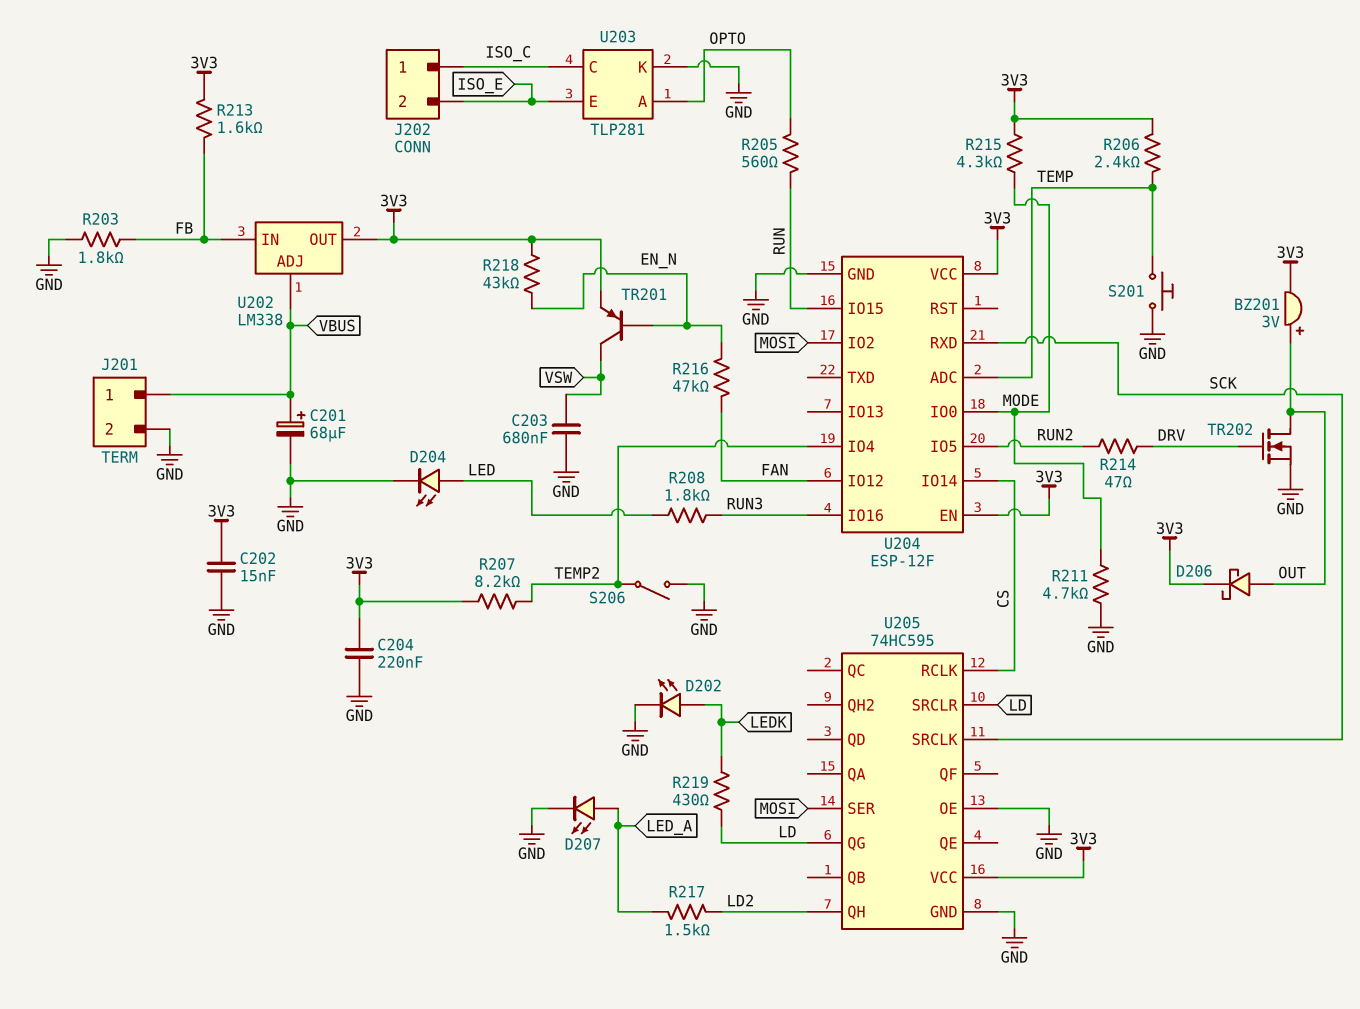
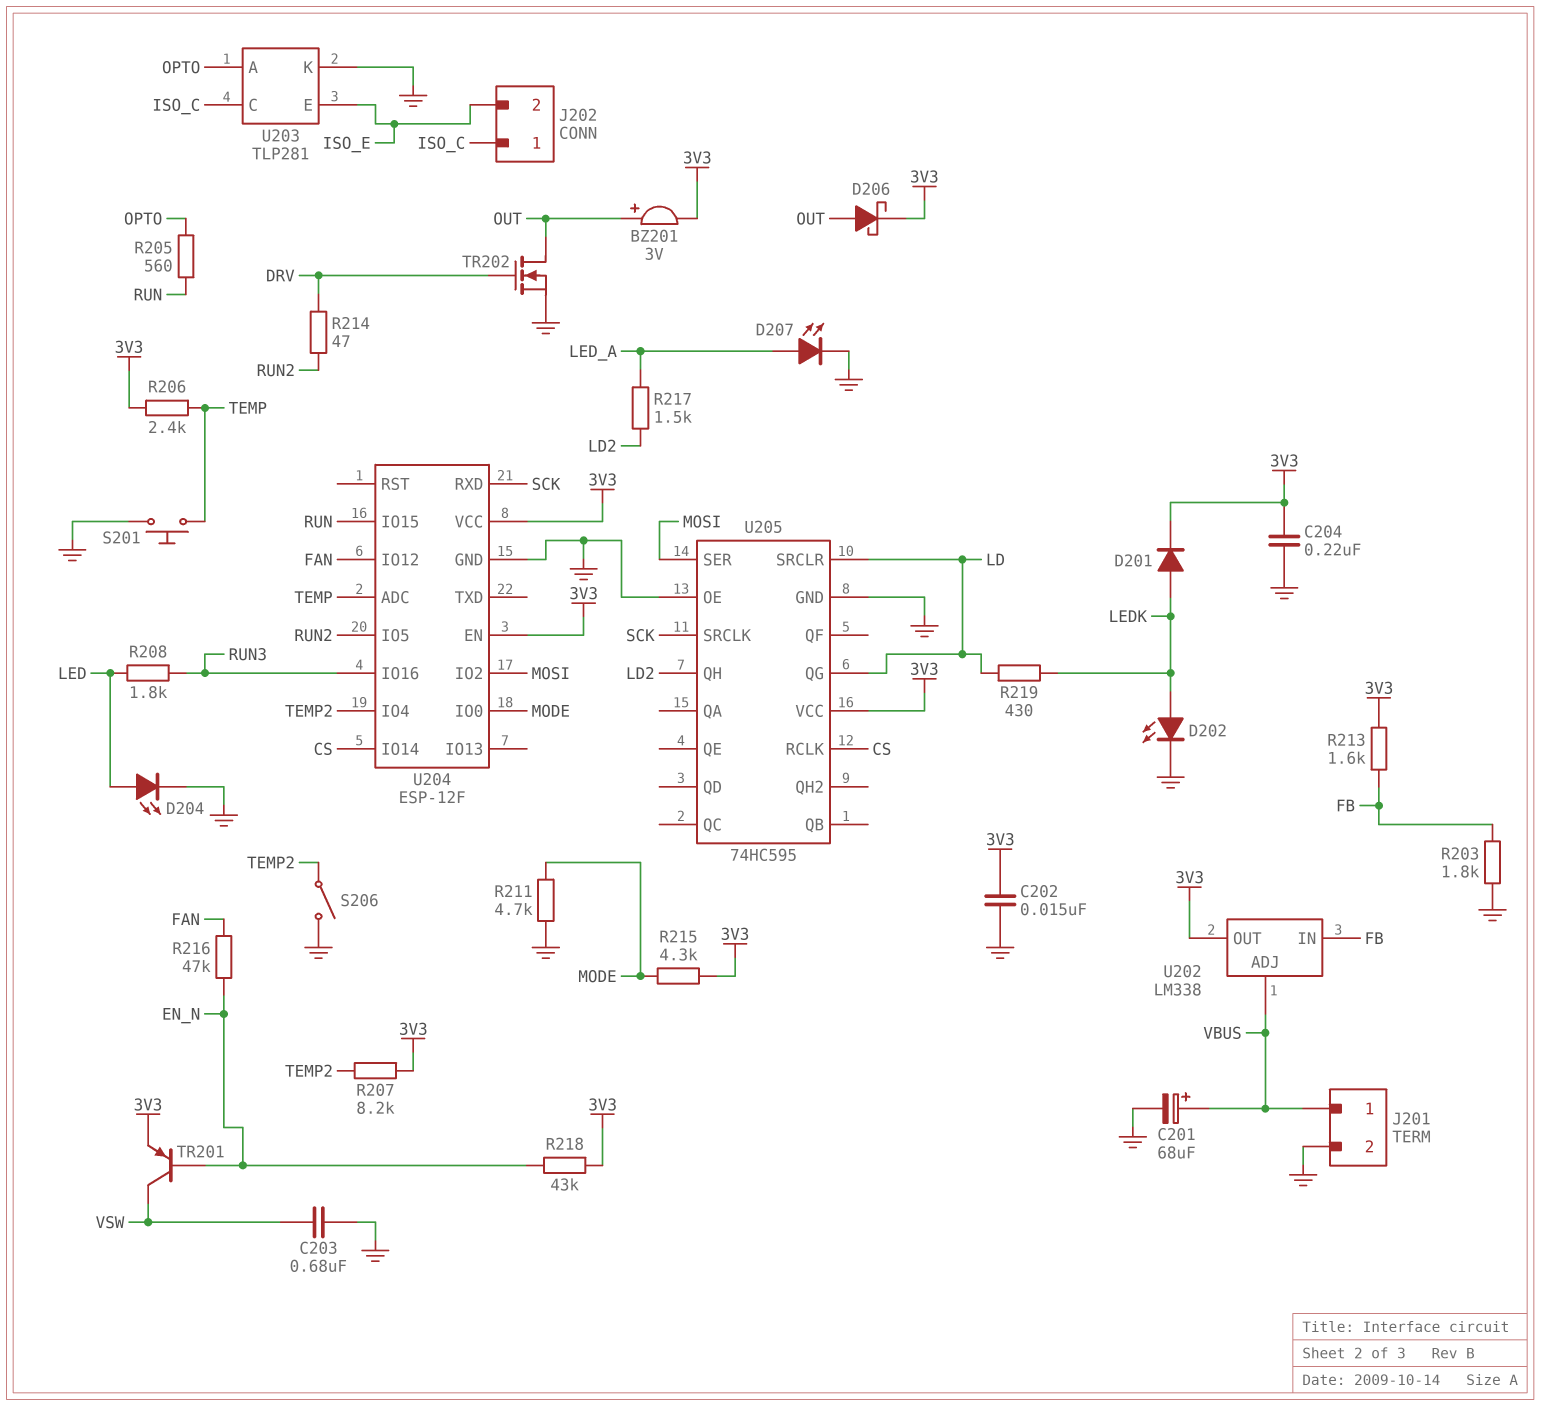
D201: none -> diode (A LEDK, K 3V3)

